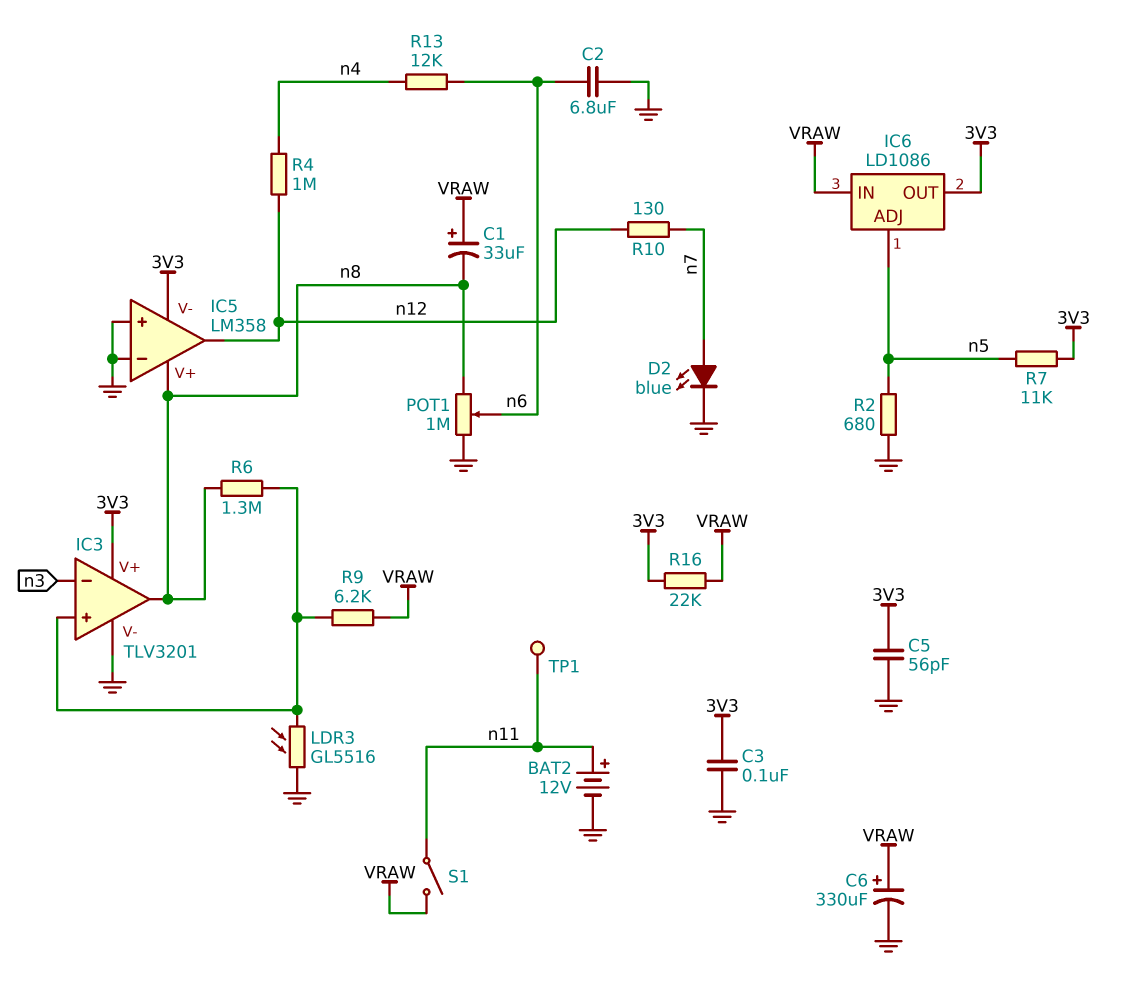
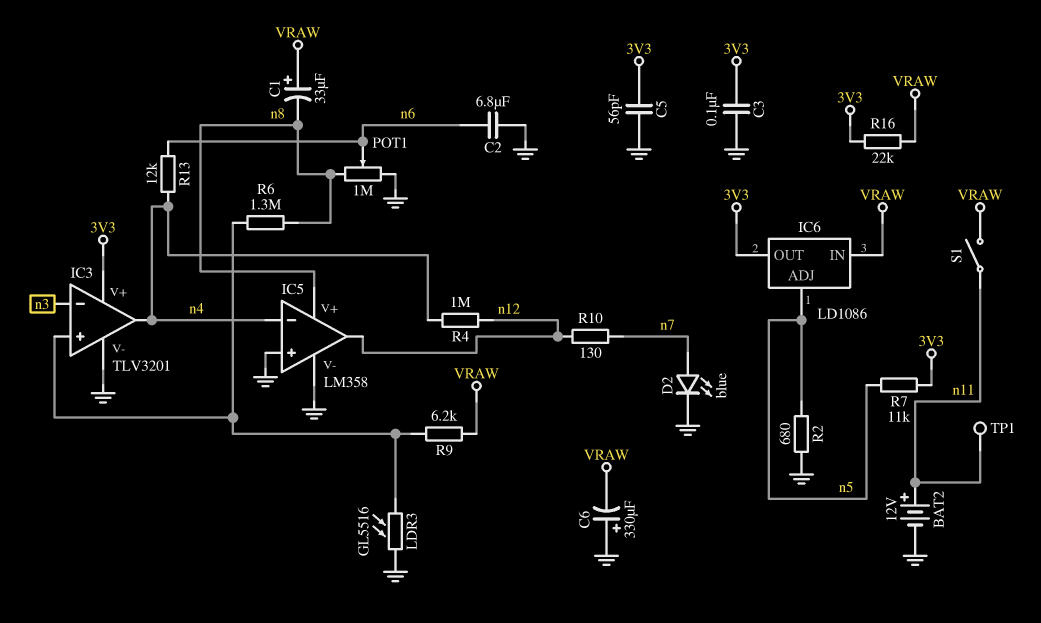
C6: 330uF (plus VRAW, minus GND) -> 330uF (plus GND, minus VRAW)
IC3 pin out: n8 -> n4
IC5 pin V-: 3V3 -> GND
IC5 pin in-: GND -> n4

